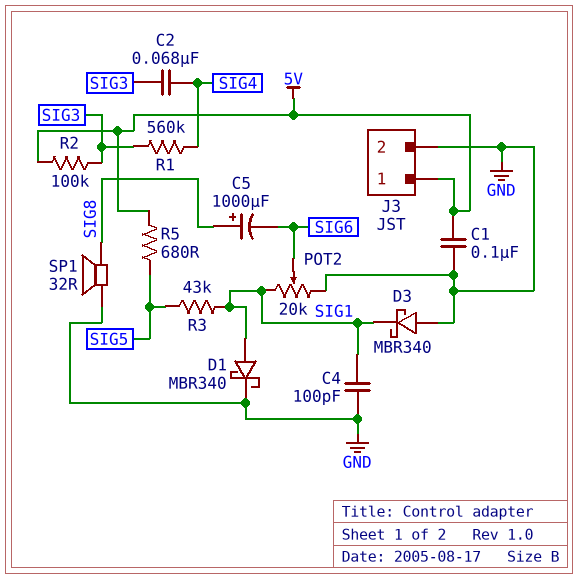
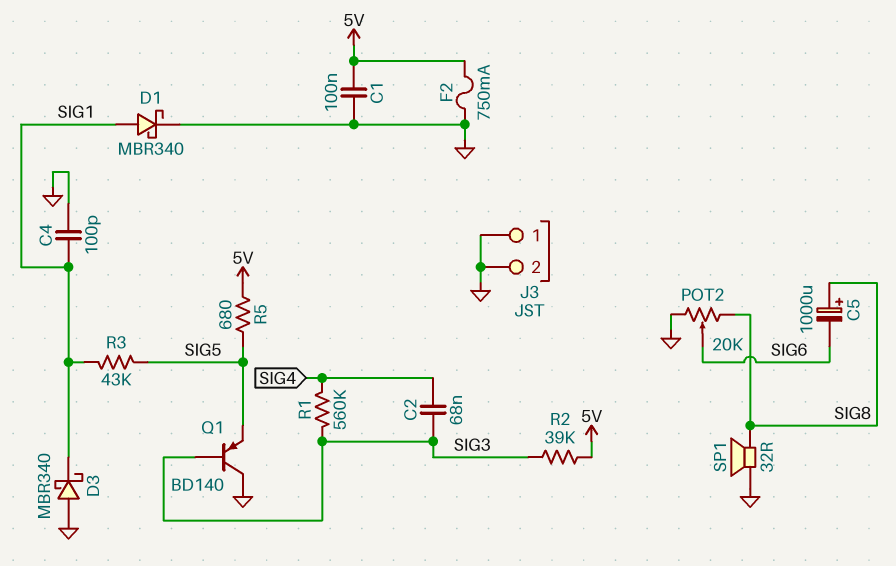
F2: none -> 750mA (5V, GND)
J3 pin 1: 5V -> GND
POT2: 20k (GND, SIG1, wiper SIG6) -> 20k (GND, SIG8, wiper SIG6)
Q1: none -> PNP BD140 (B SIG3, C GND, E SIG5)
R2: 100k (5V, SIG3) -> 39k (5V, SIG3)

